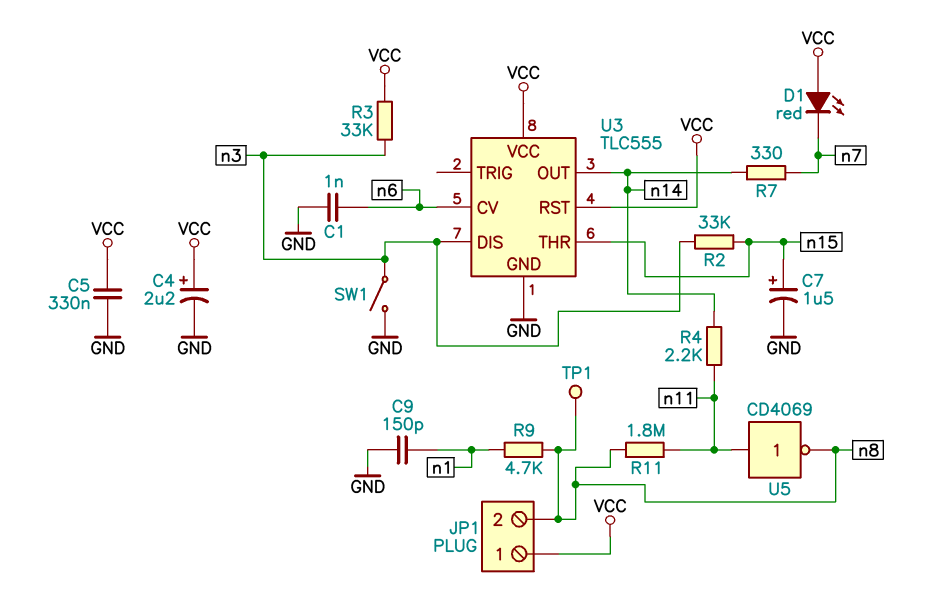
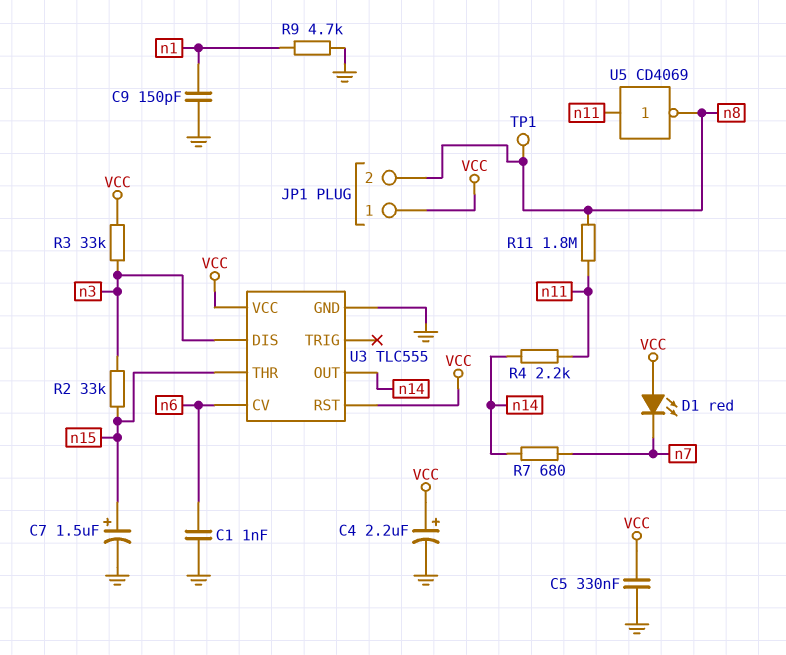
R7: 330 (n7, n14) -> 680 (n7, n14)
R9: 4.7k (n1, n8) -> 4.7k (GND, n1)
SW1: switch (GND, n3) -> none

